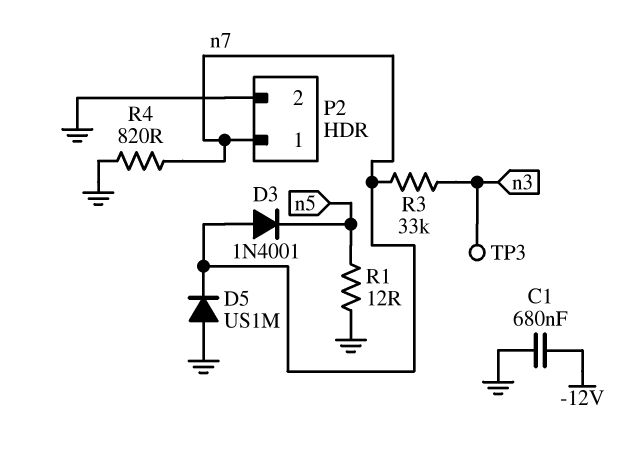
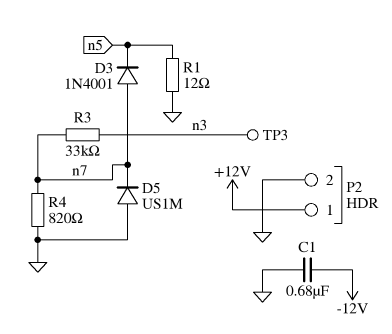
P2 pin 1: n7 -> +12V

